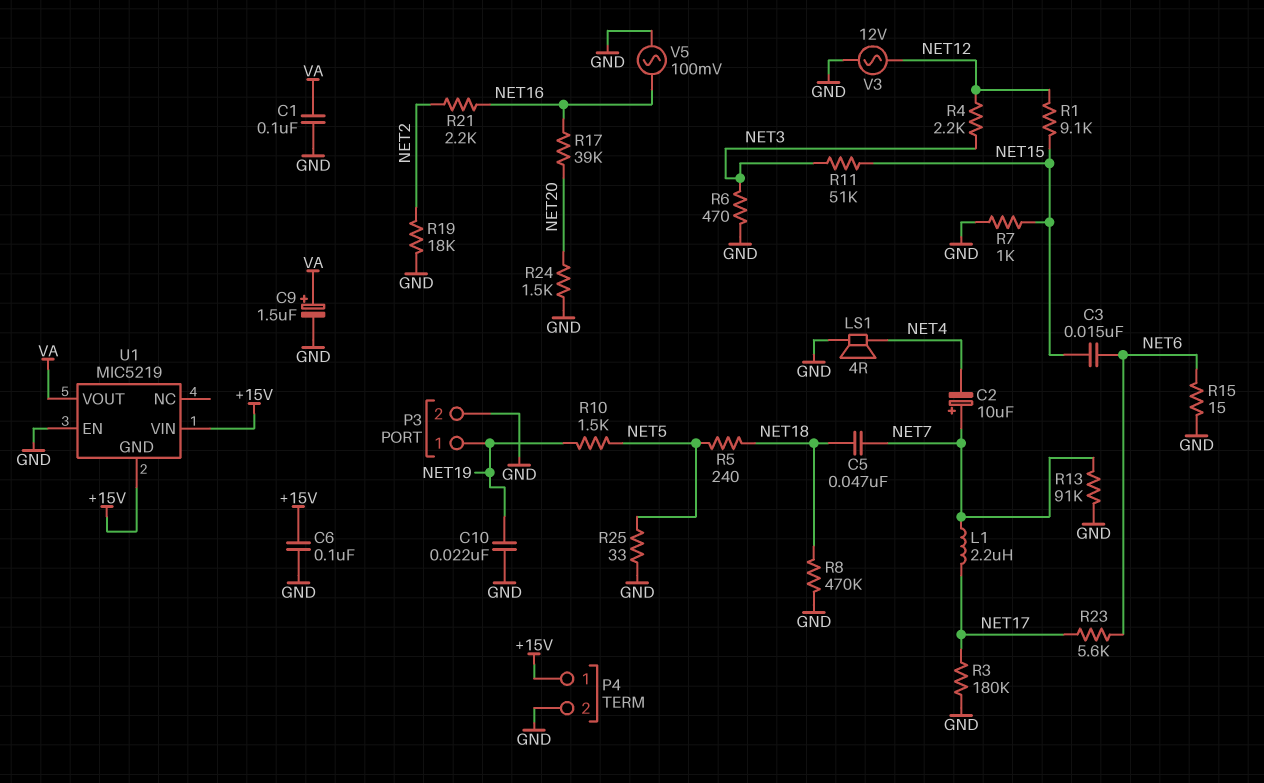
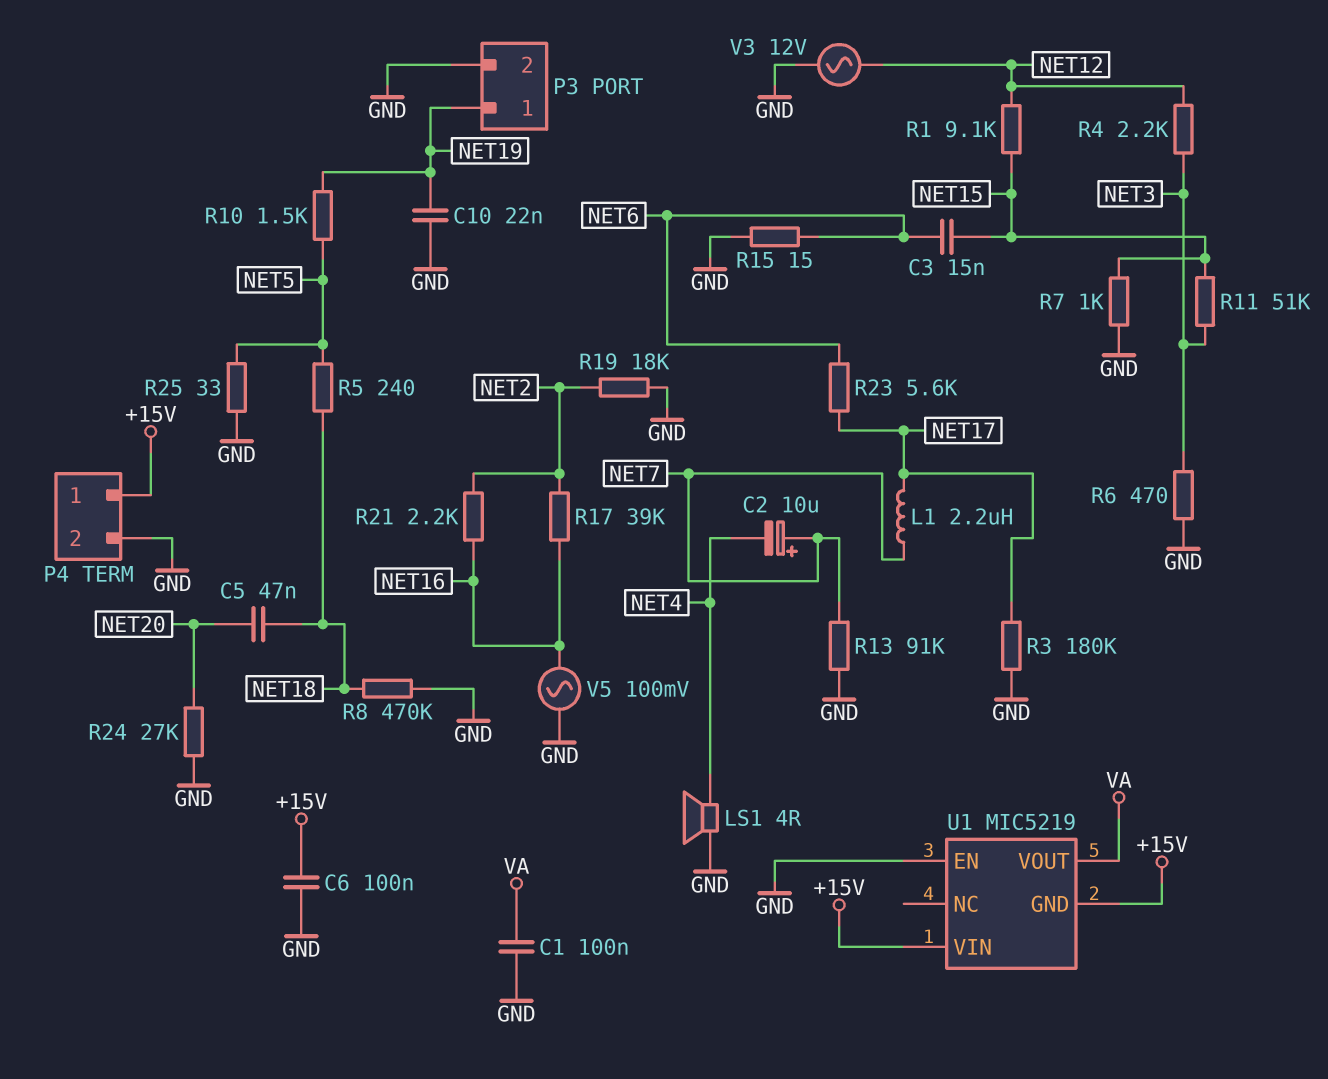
C5: 47nF (NET7, NET18) -> 47nF (NET18, NET20)
C9: 1.5uF (plus VA, minus GND) -> none
R17: 39k (NET16, NET20) -> 39k (NET2, NET16)
R24: 1.5k (GND, NET20) -> 27k (GND, NET20)

